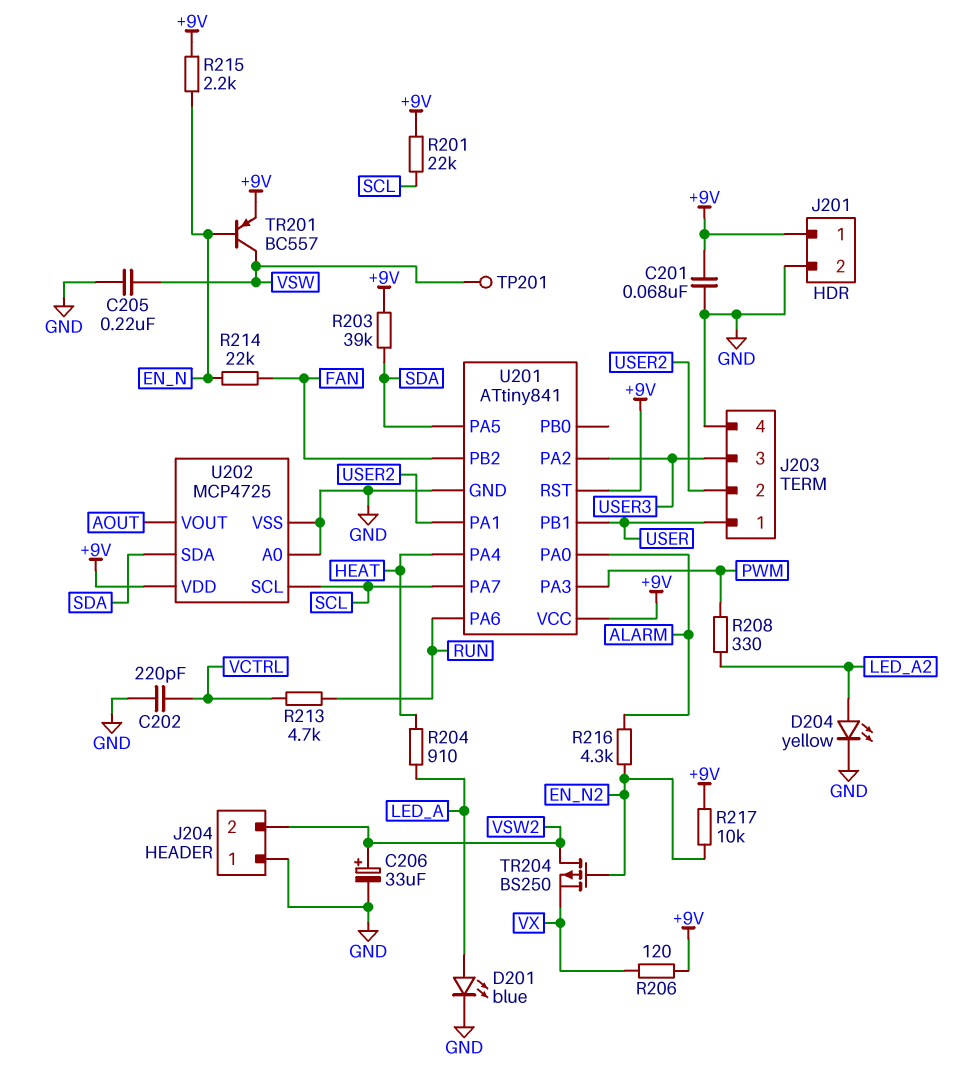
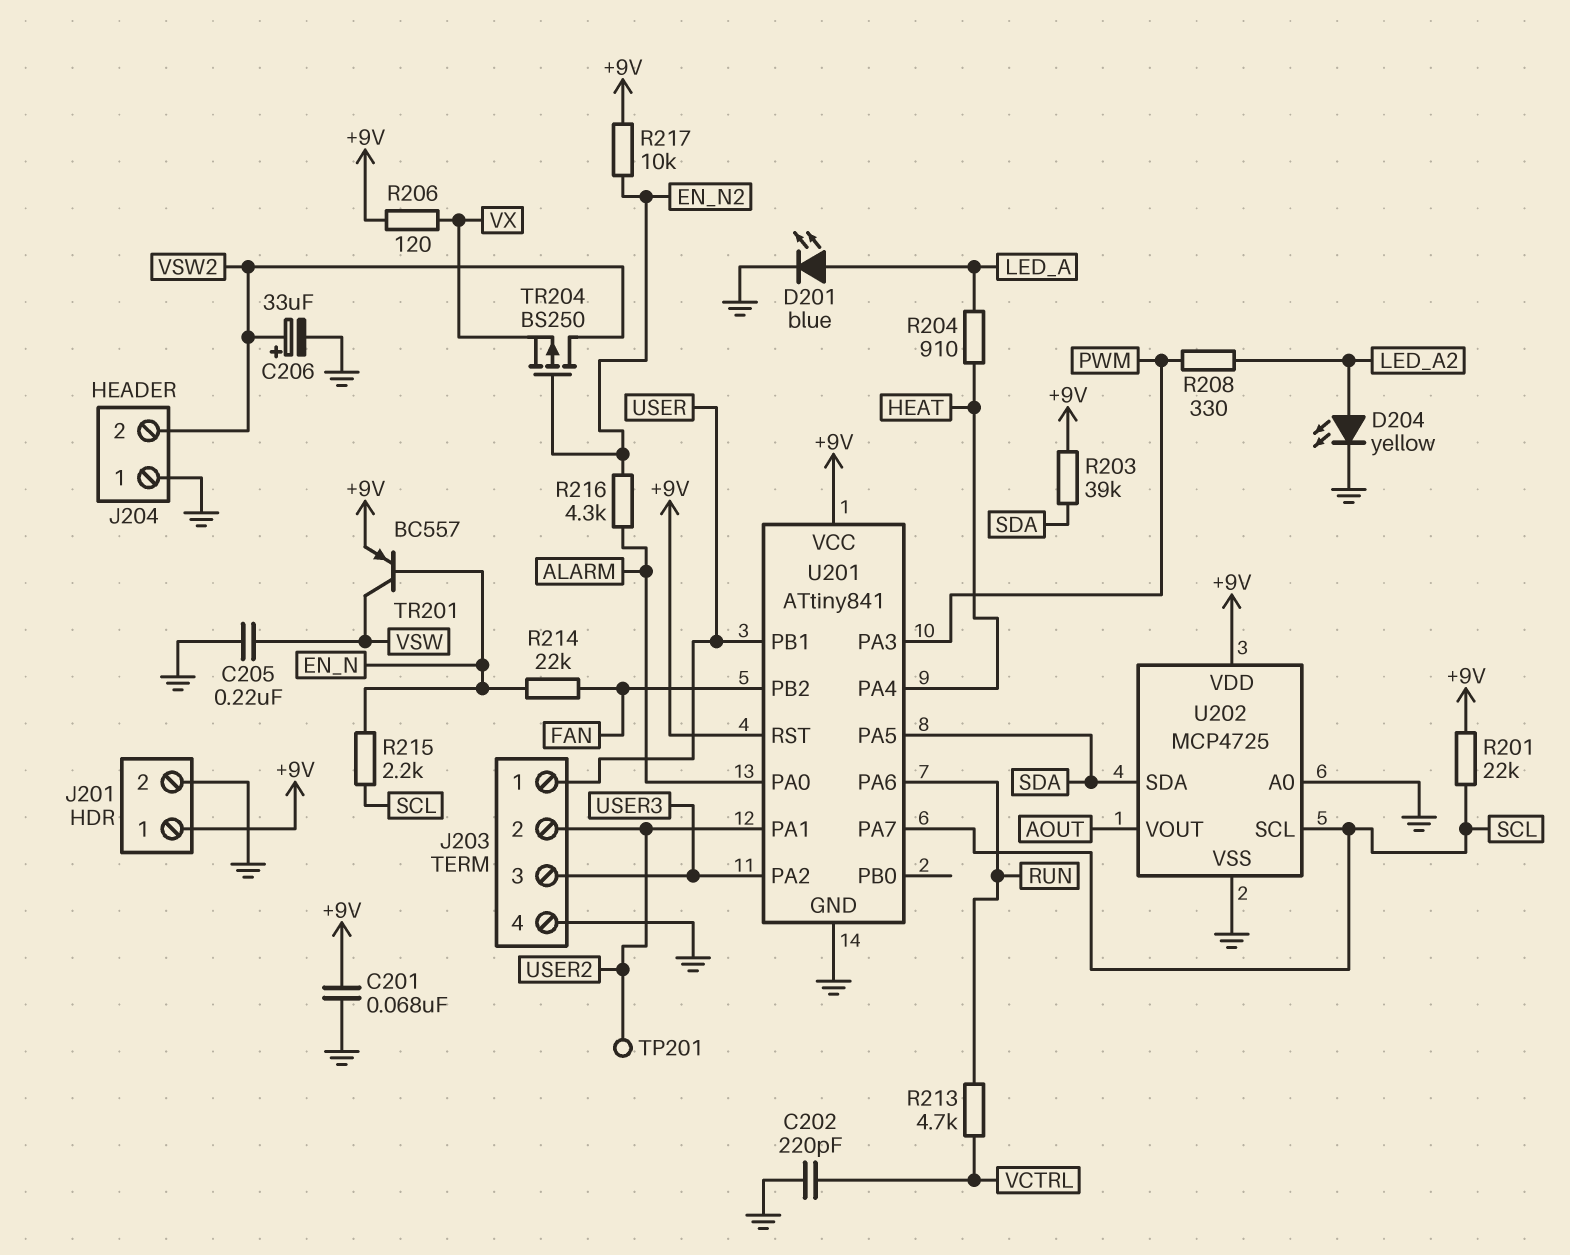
R215: 2.2k (+9V, EN_N) -> 2.2k (EN_N, SCL)
TP201: test point (VSW) -> test point (USER2)

